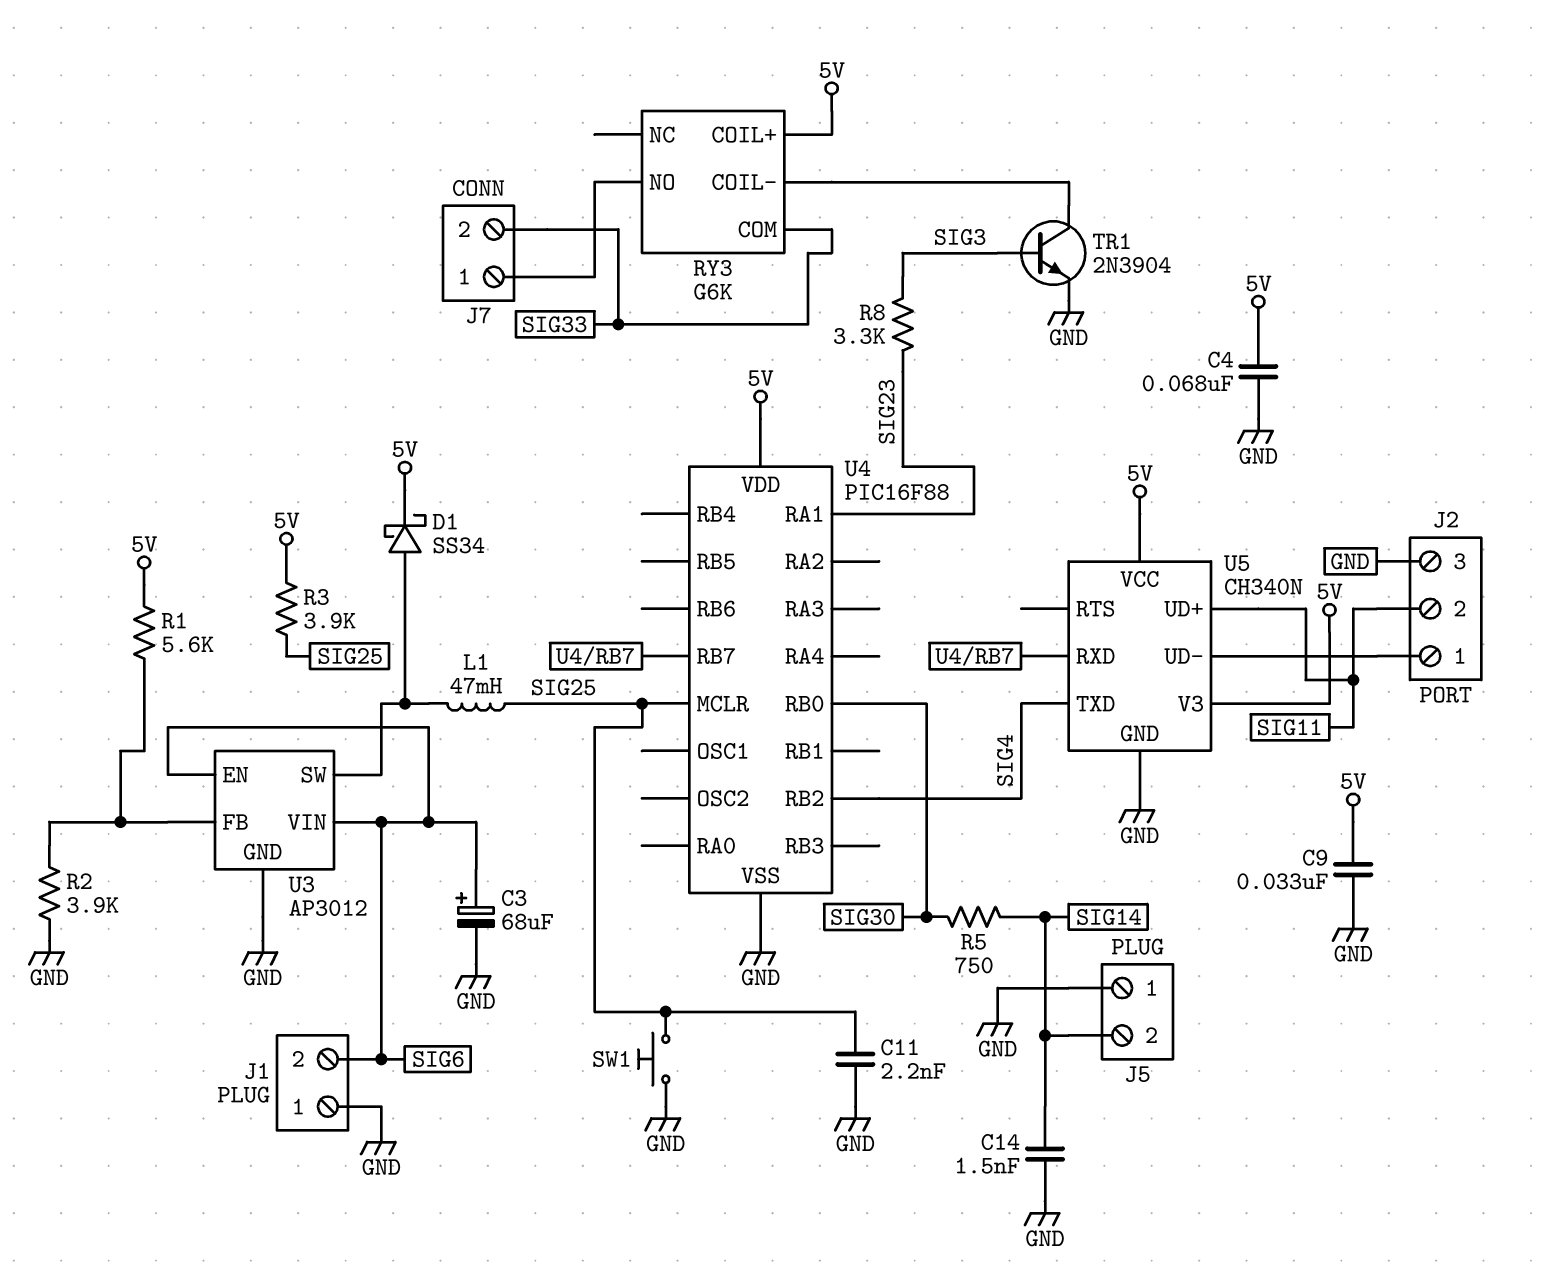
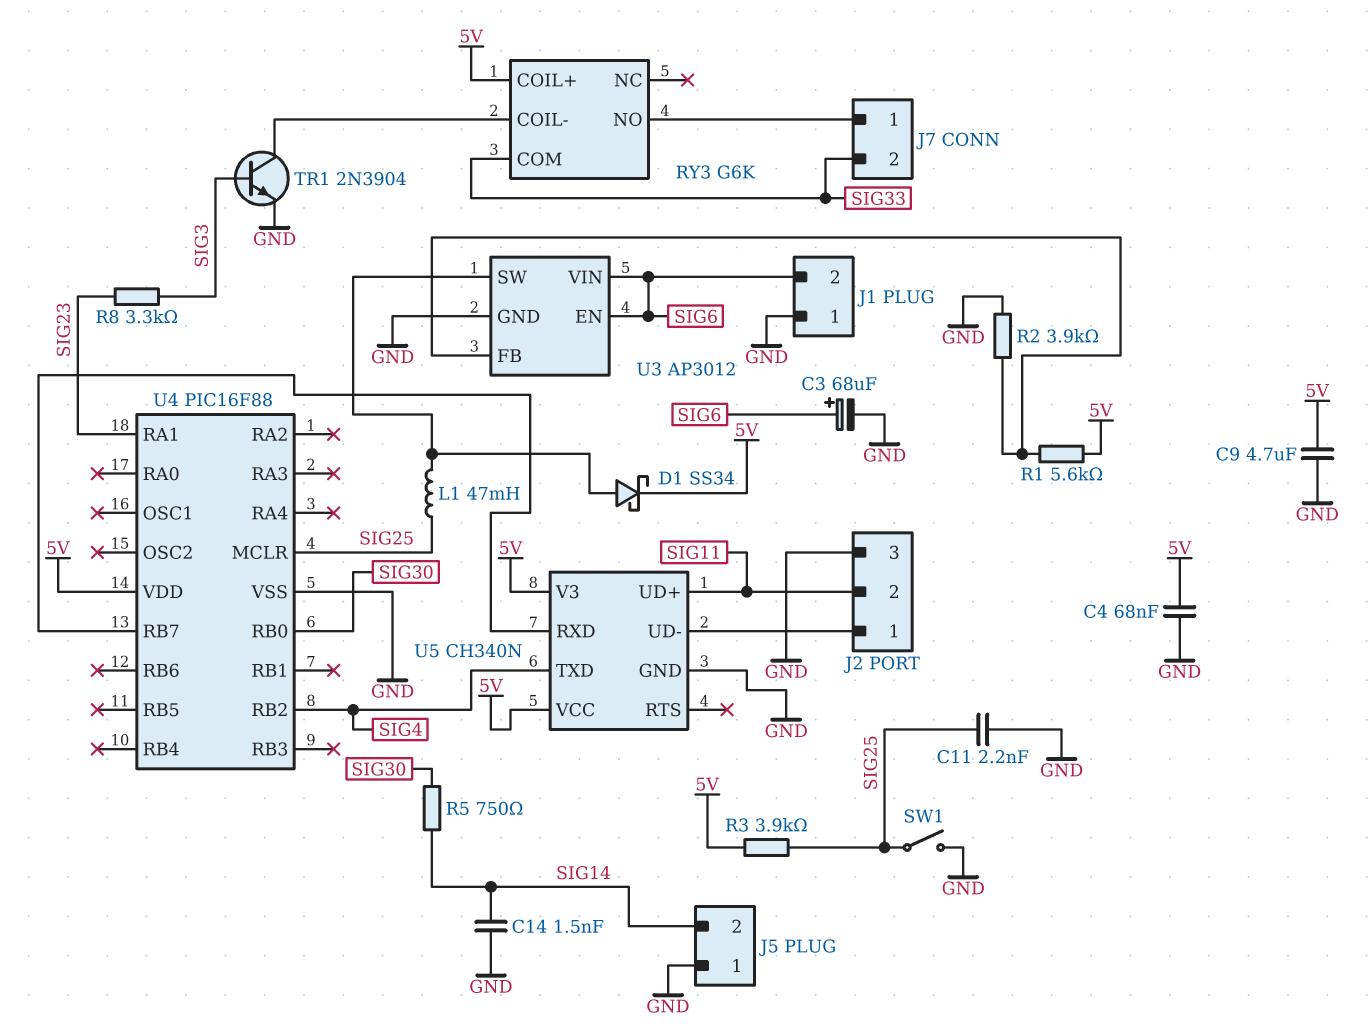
C9: 33nF (5V, GND) -> 4.7uF (5V, GND)
SW1: button (GND, SIG25) -> switch (GND, SIG25)

